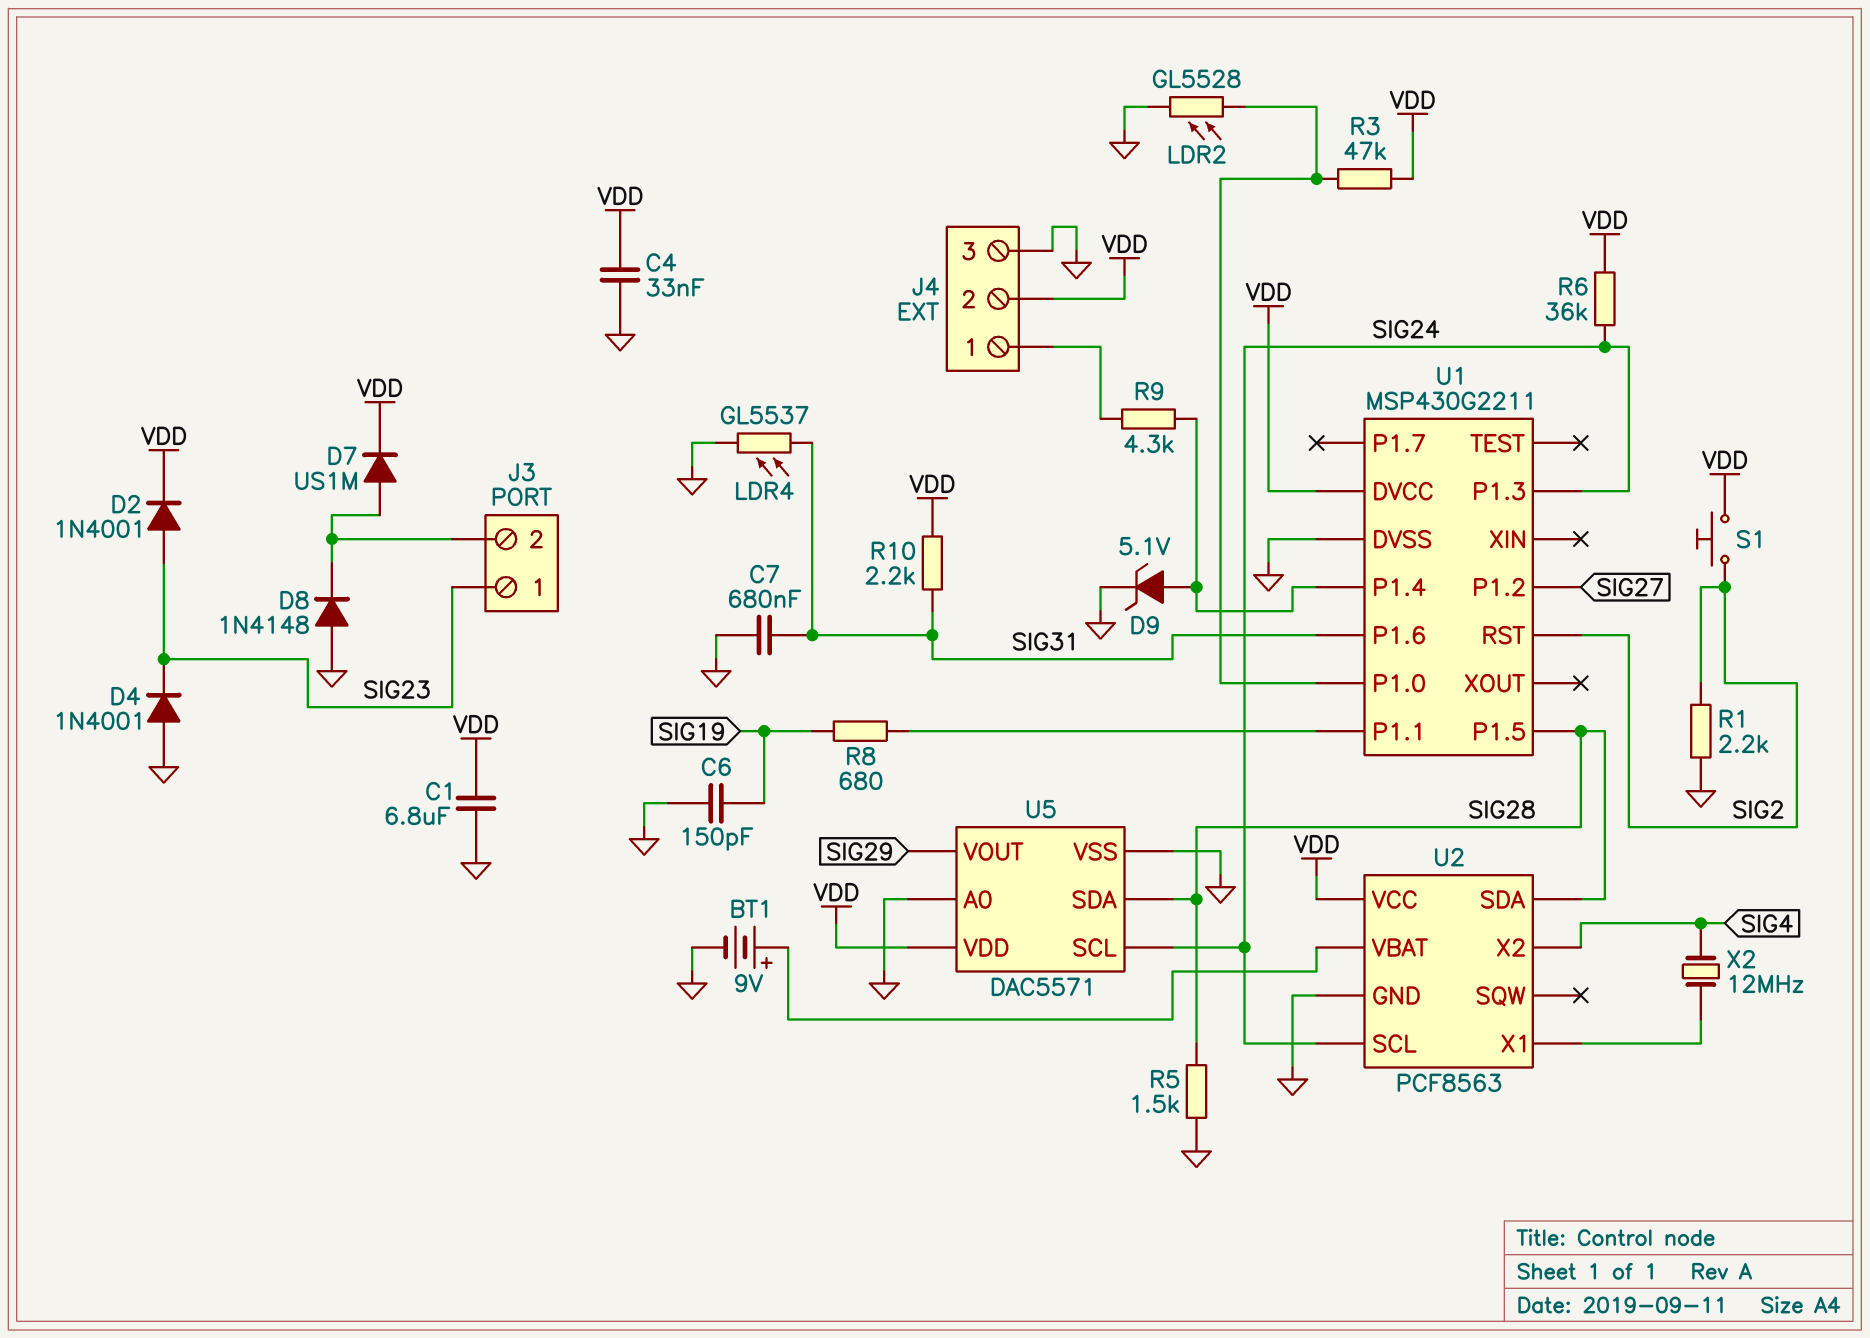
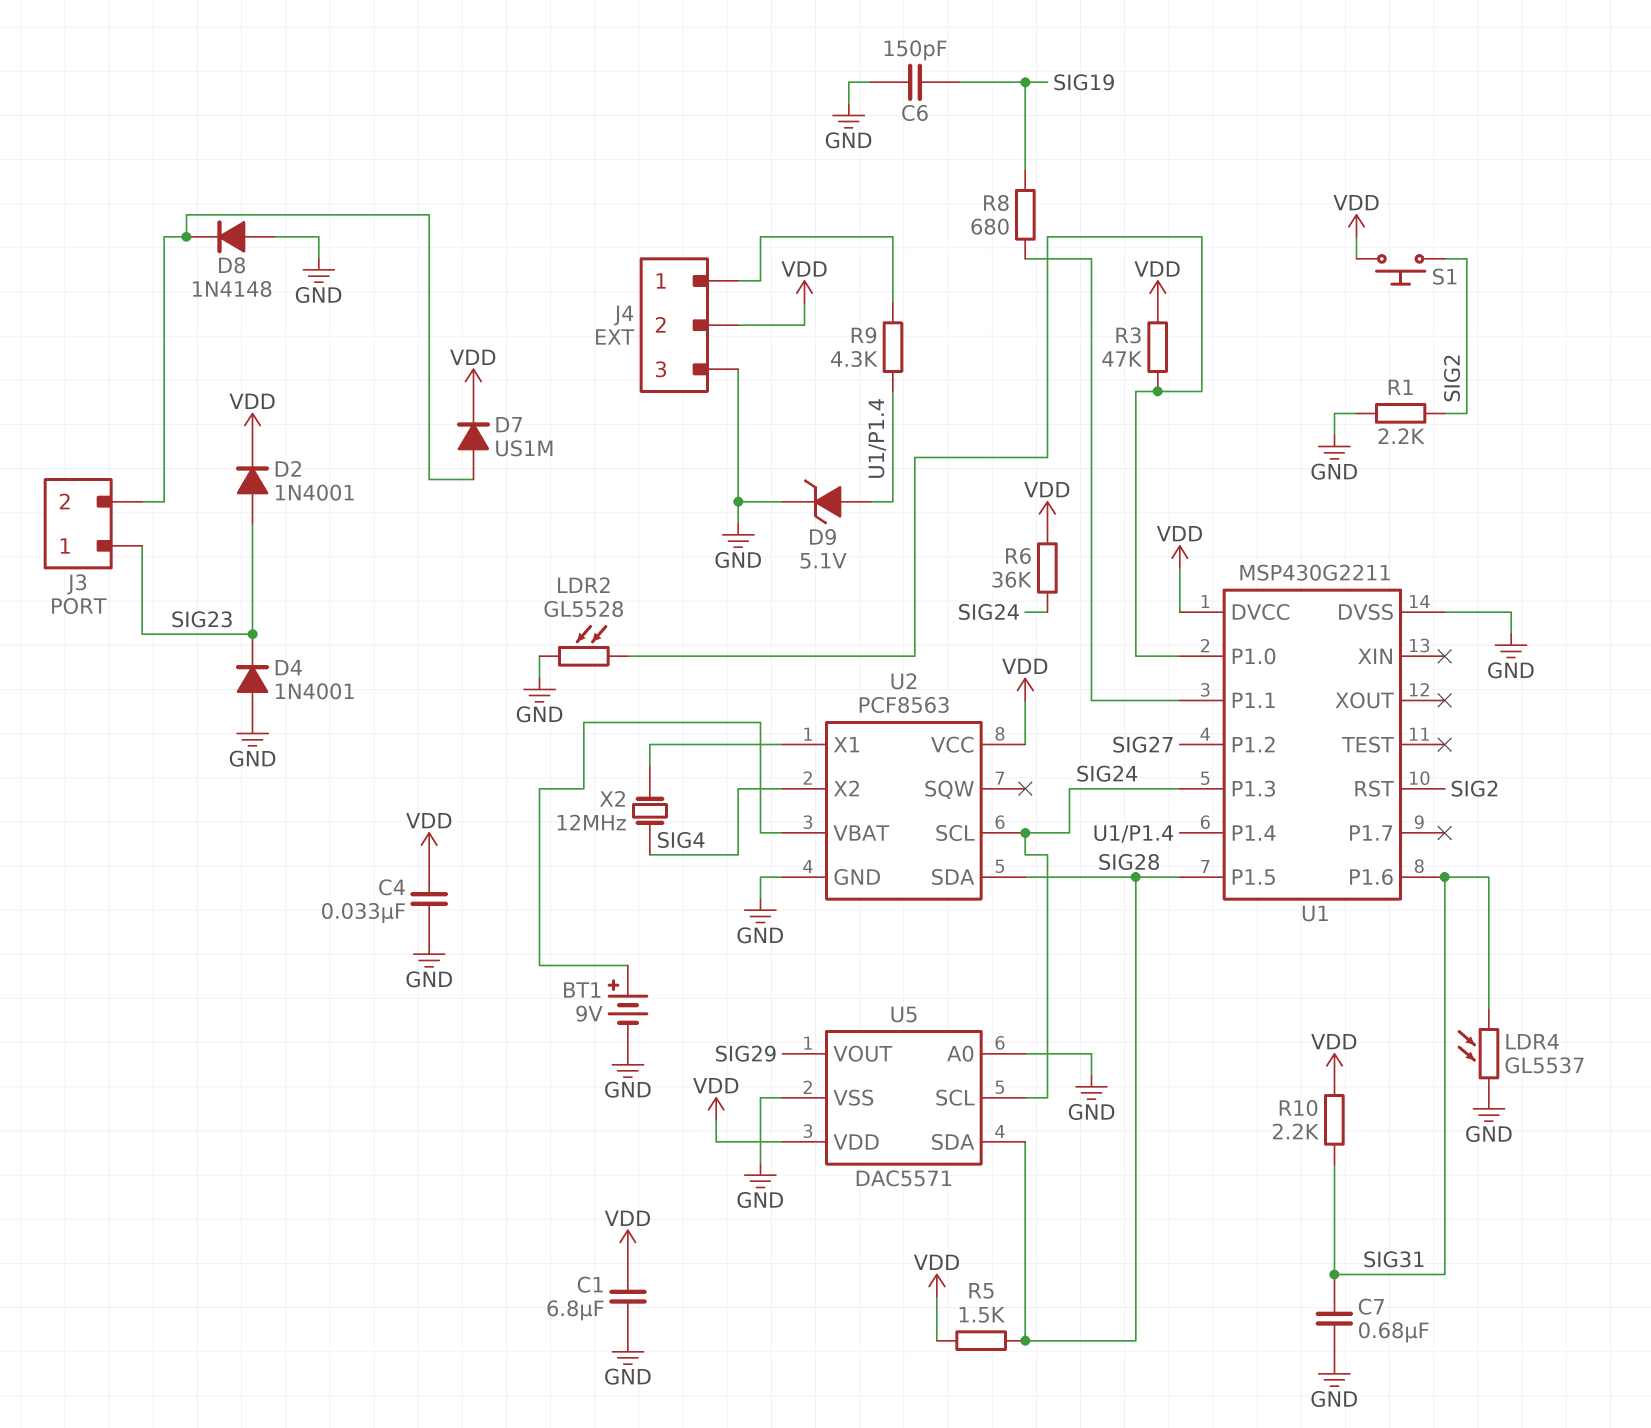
R5: 1.5k (GND, SIG28) -> 1.5k (SIG28, VDD)

